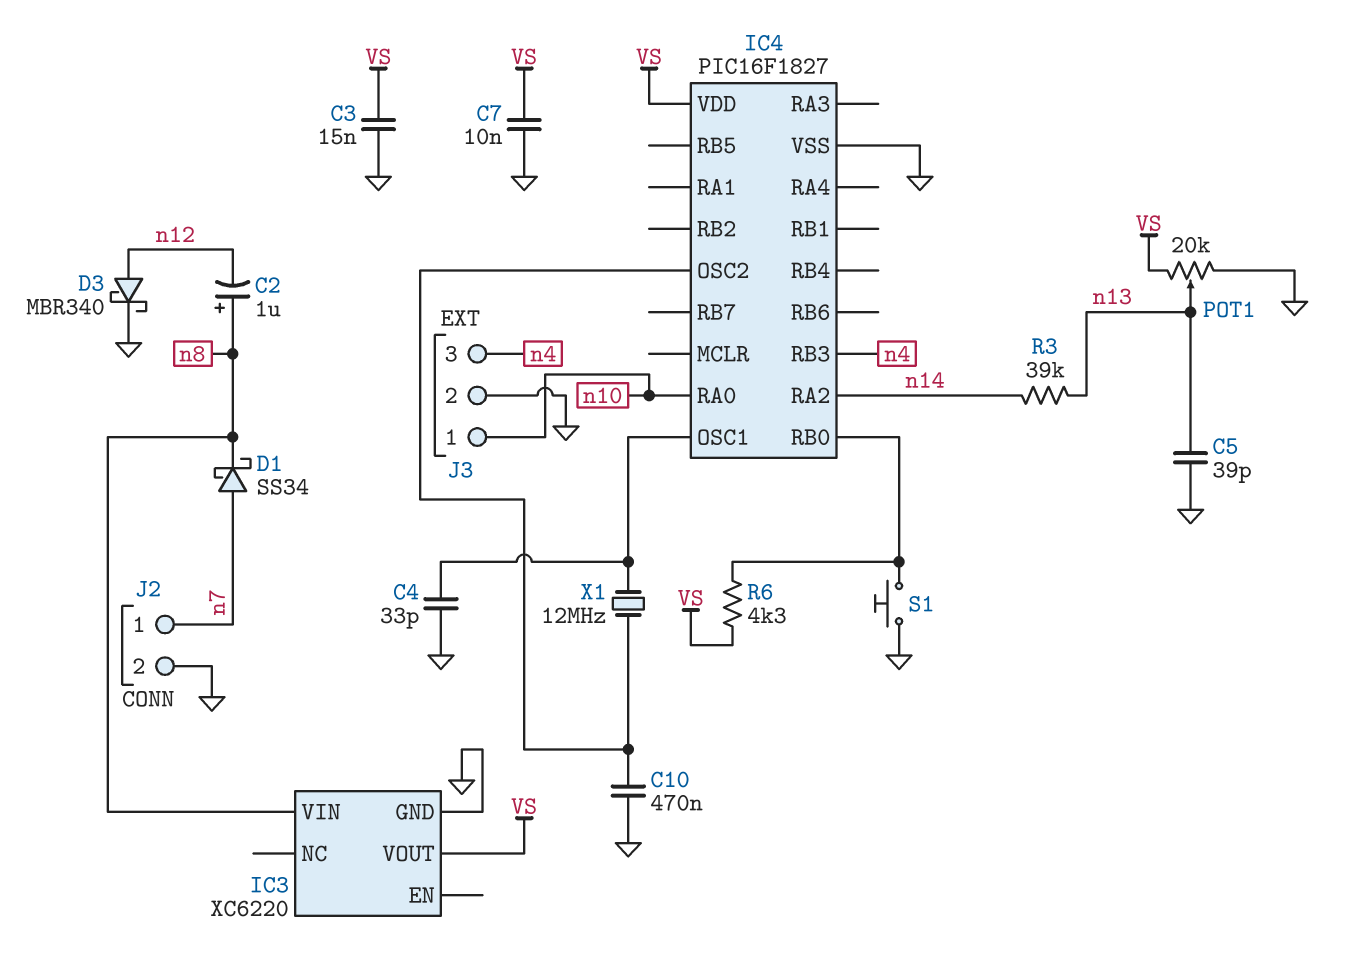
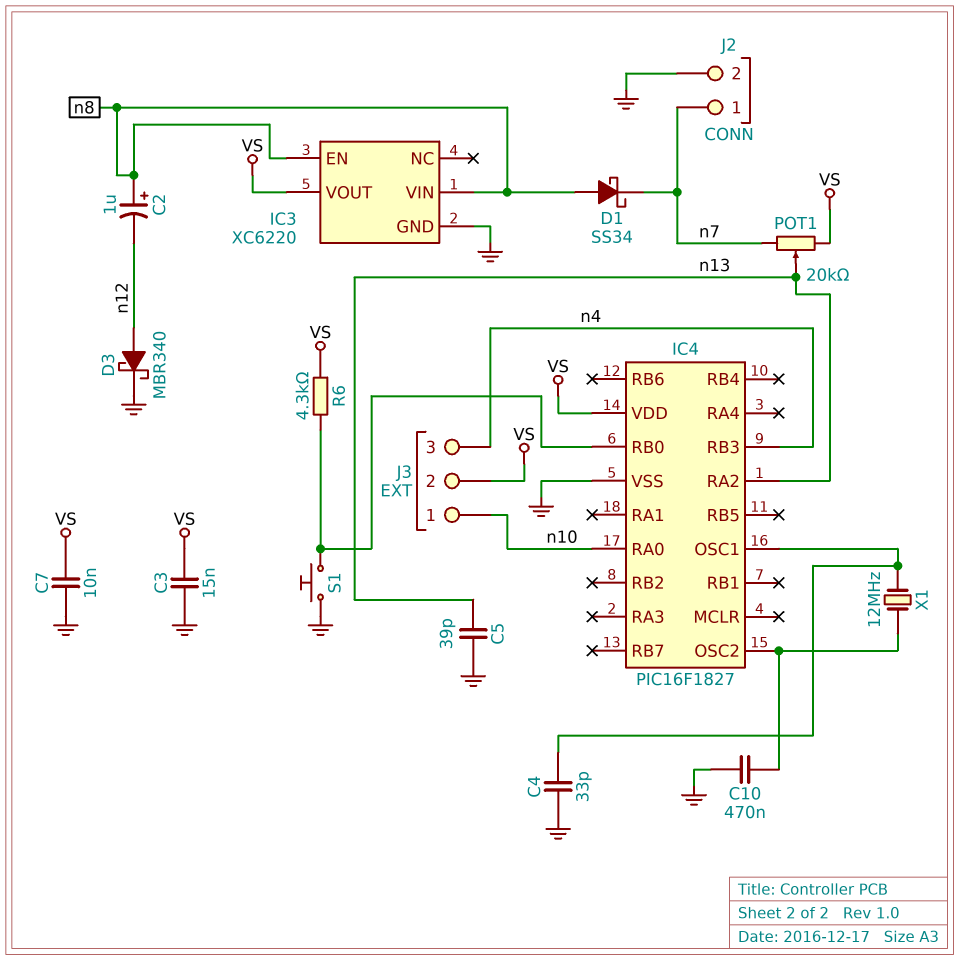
D1: schottky SS34 (A n7, K n8) -> schottky SS34 (A n8, K n7)
IC3 pin EN: none -> n8
IC4 pin RA2: n14 -> n13
J3 pin 2: GND -> VS
POT1: 20k (GND, VS, wiper n13) -> 20k (VS, n7, wiper n13)
R3: 39k (n13, n14) -> none

